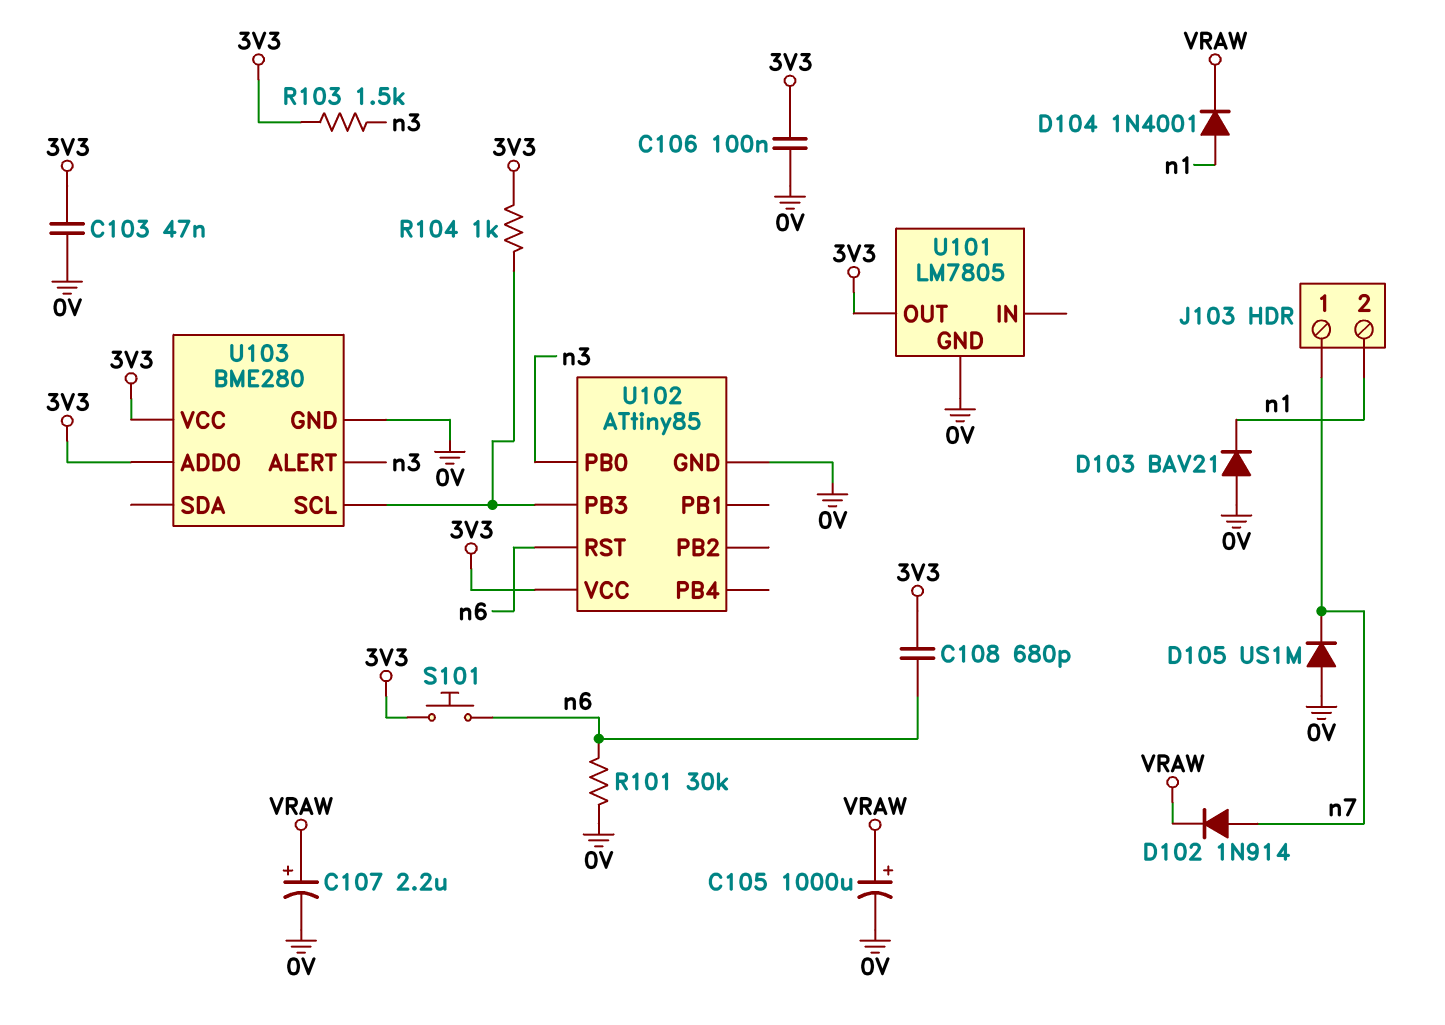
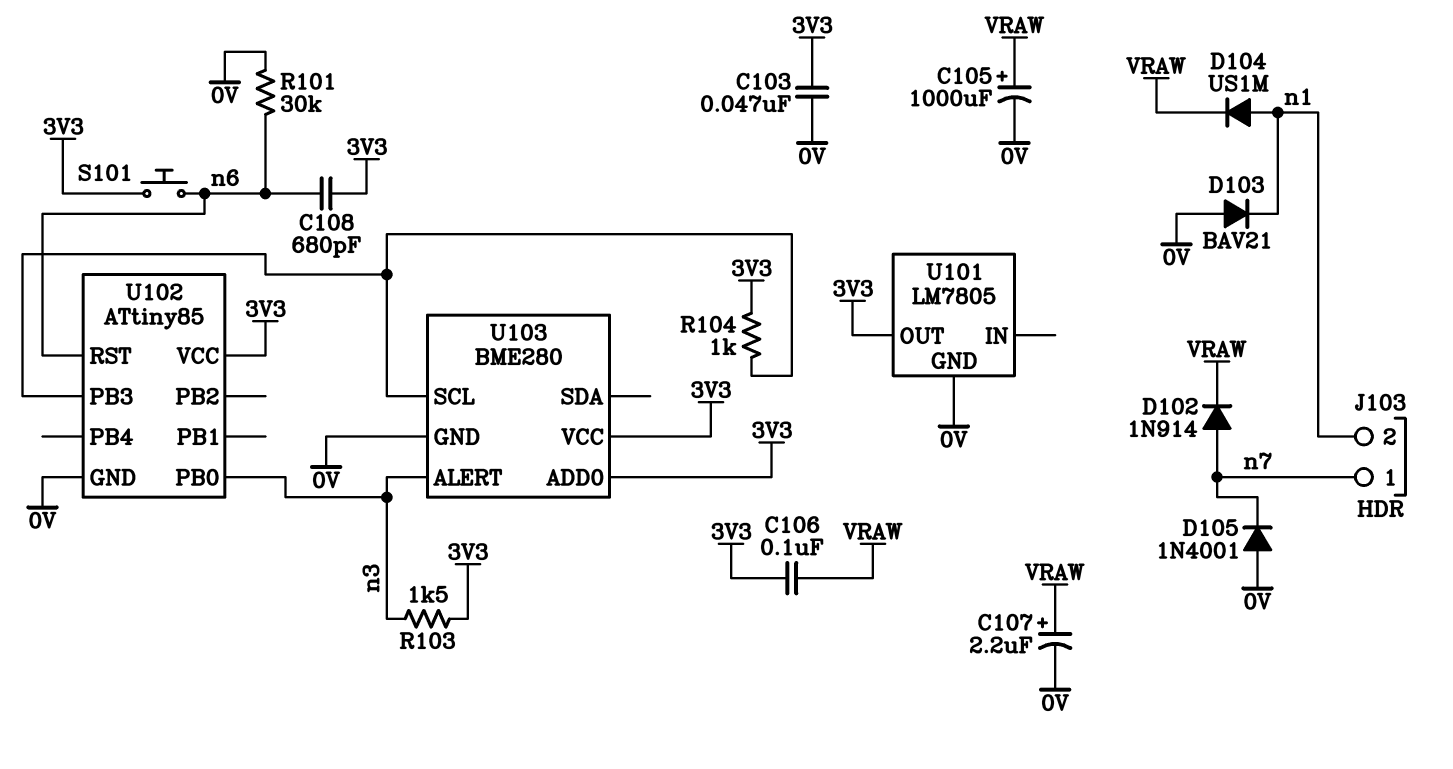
C106: 100nF (0V, 3V3) -> 100nF (3V3, VRAW)
D104: diode 1N4001 (A n1, K VRAW) -> diode US1M (A n1, K VRAW)
D105: diode US1M (A 0V, K n7) -> diode 1N4001 (A 0V, K n7)

